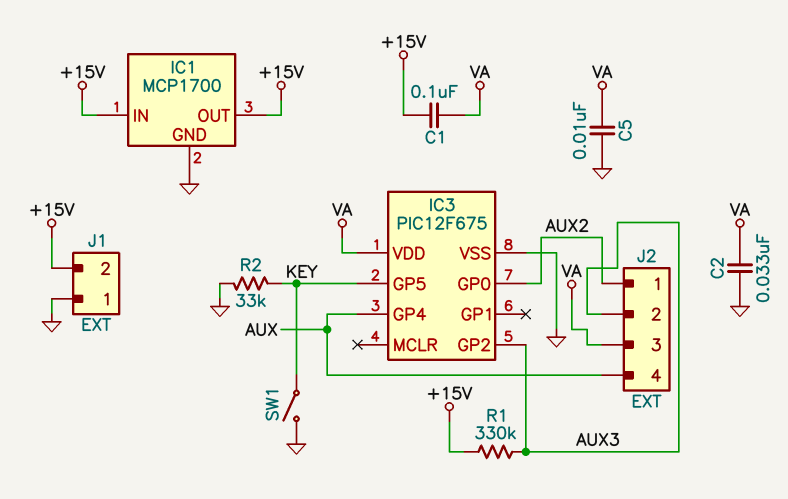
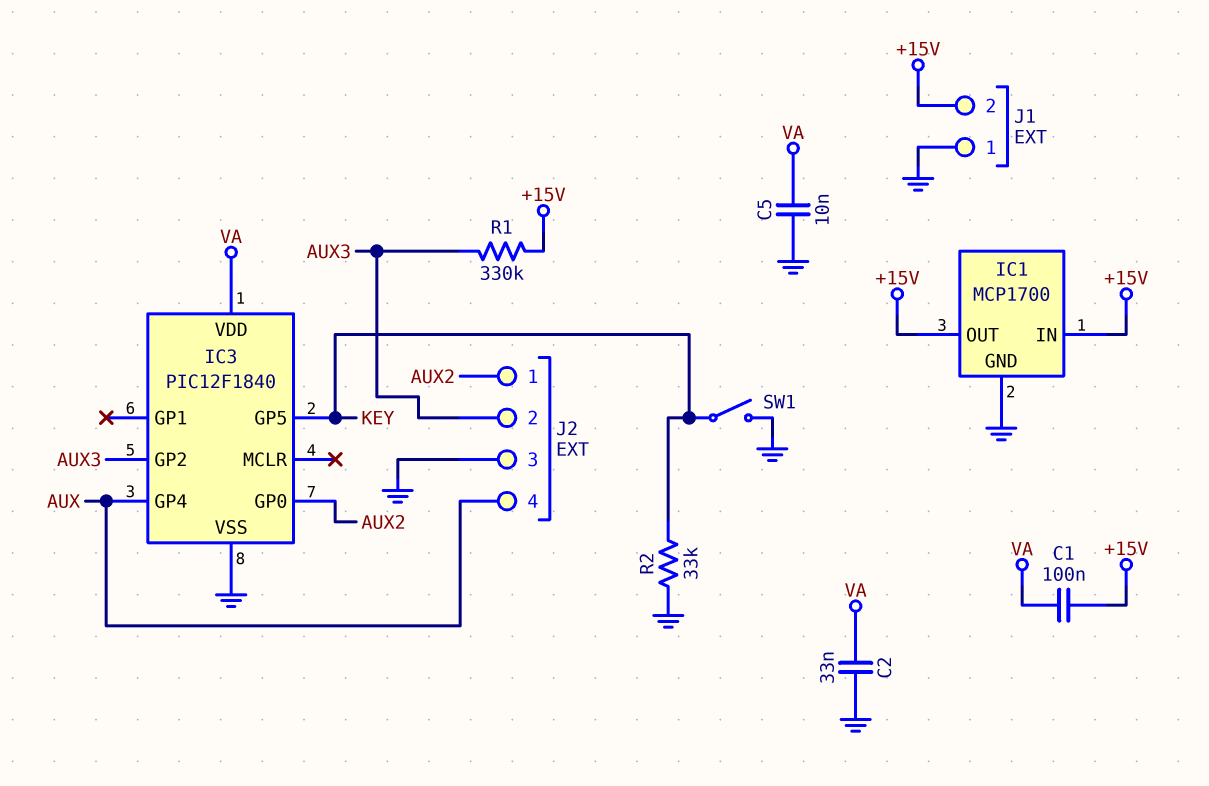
IC3: PIC12F675 -> PIC12F1840
J2 pin 3: VA -> GND

